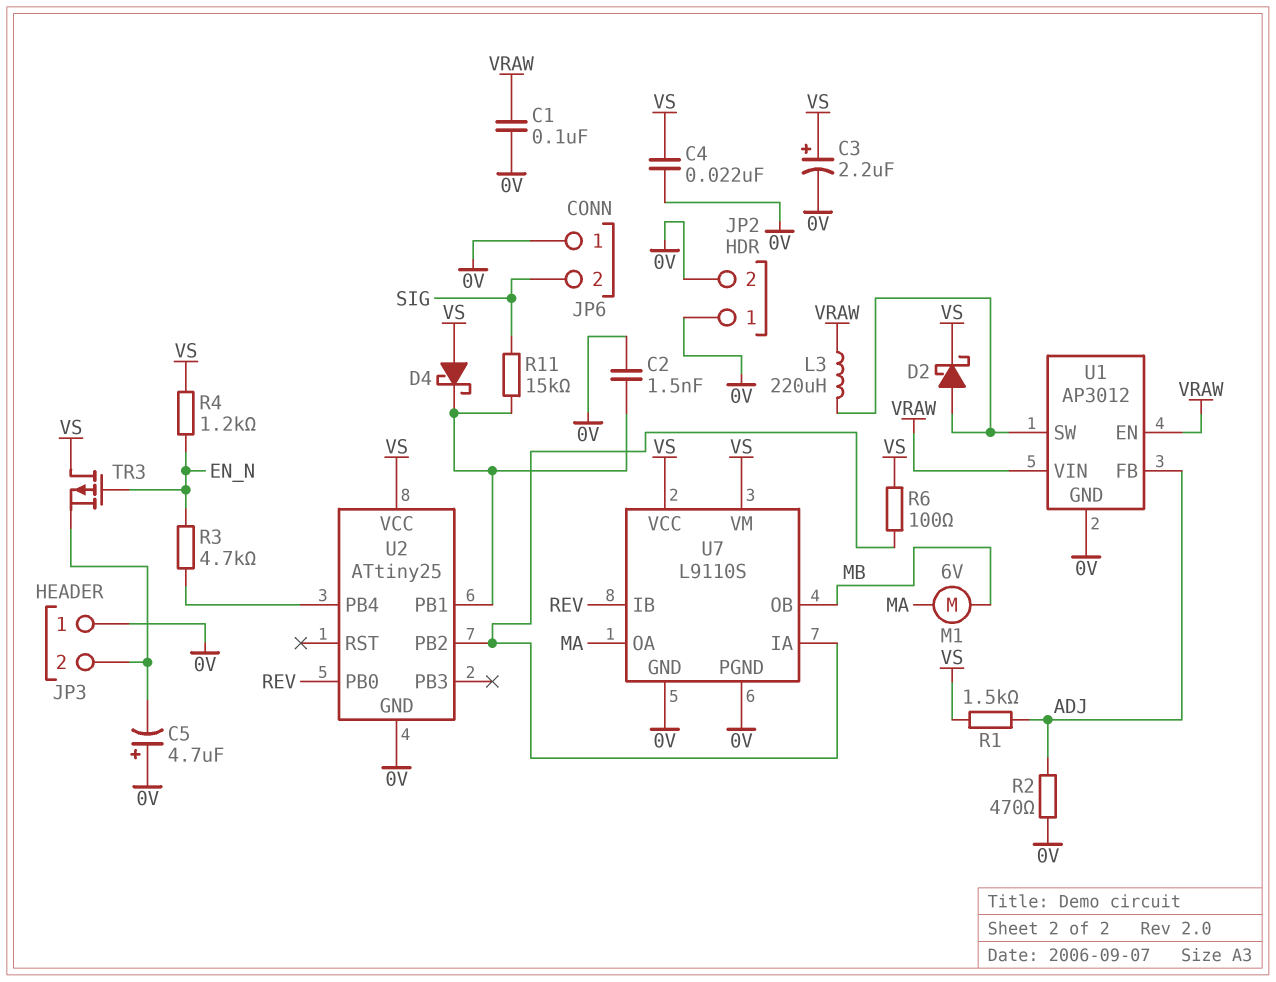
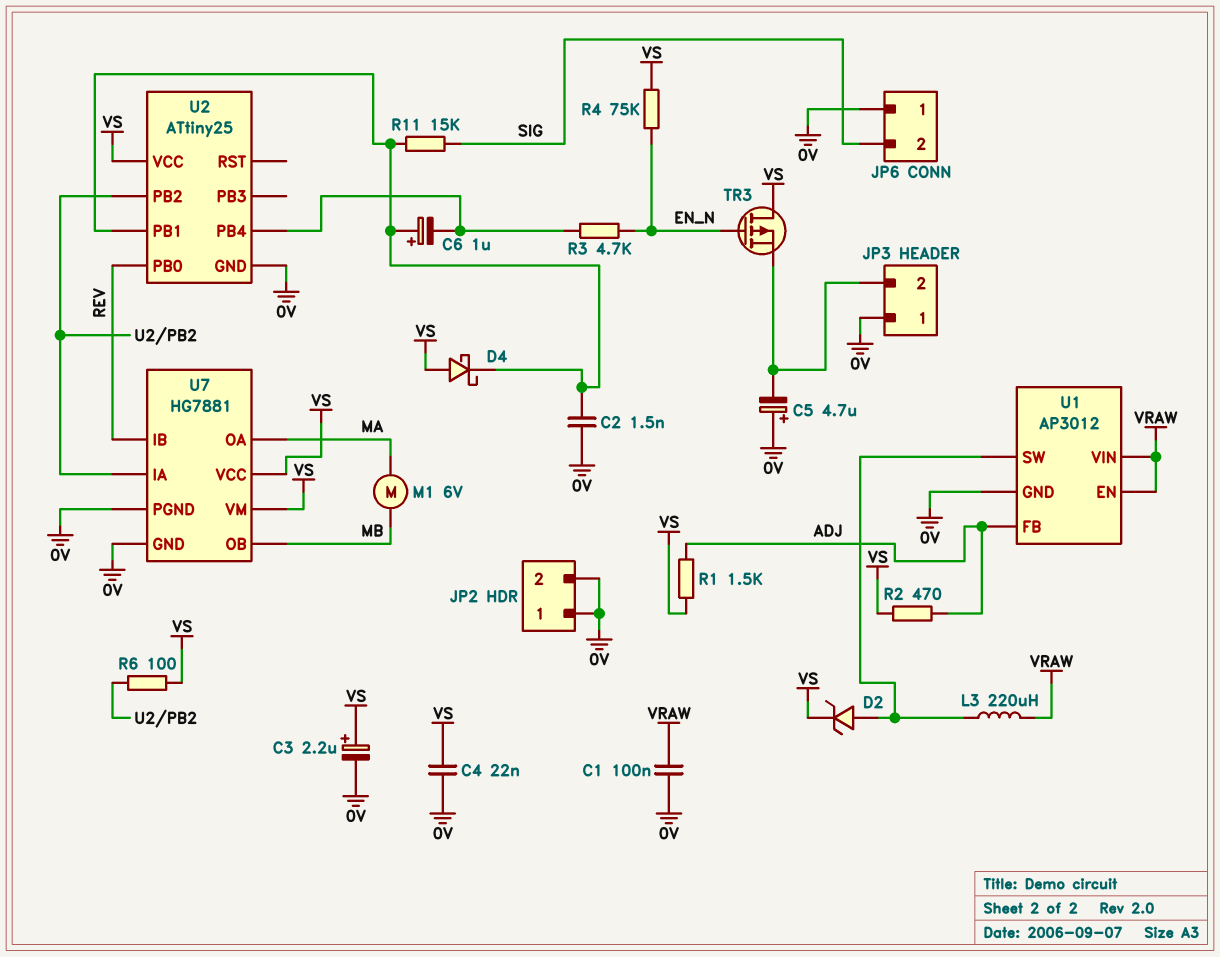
C6: none -> 1uF (plus U2/PB1, minus U2/PB4)
D2: schottky (A U1/SW, K VS) -> zener (A U1/SW, K VS)
R2: 470 (0V, ADJ) -> 470 (ADJ, VS)
R4: 1.2k (EN_N, VS) -> 75k (EN_N, VS)
U7: L9110S -> HG7881

